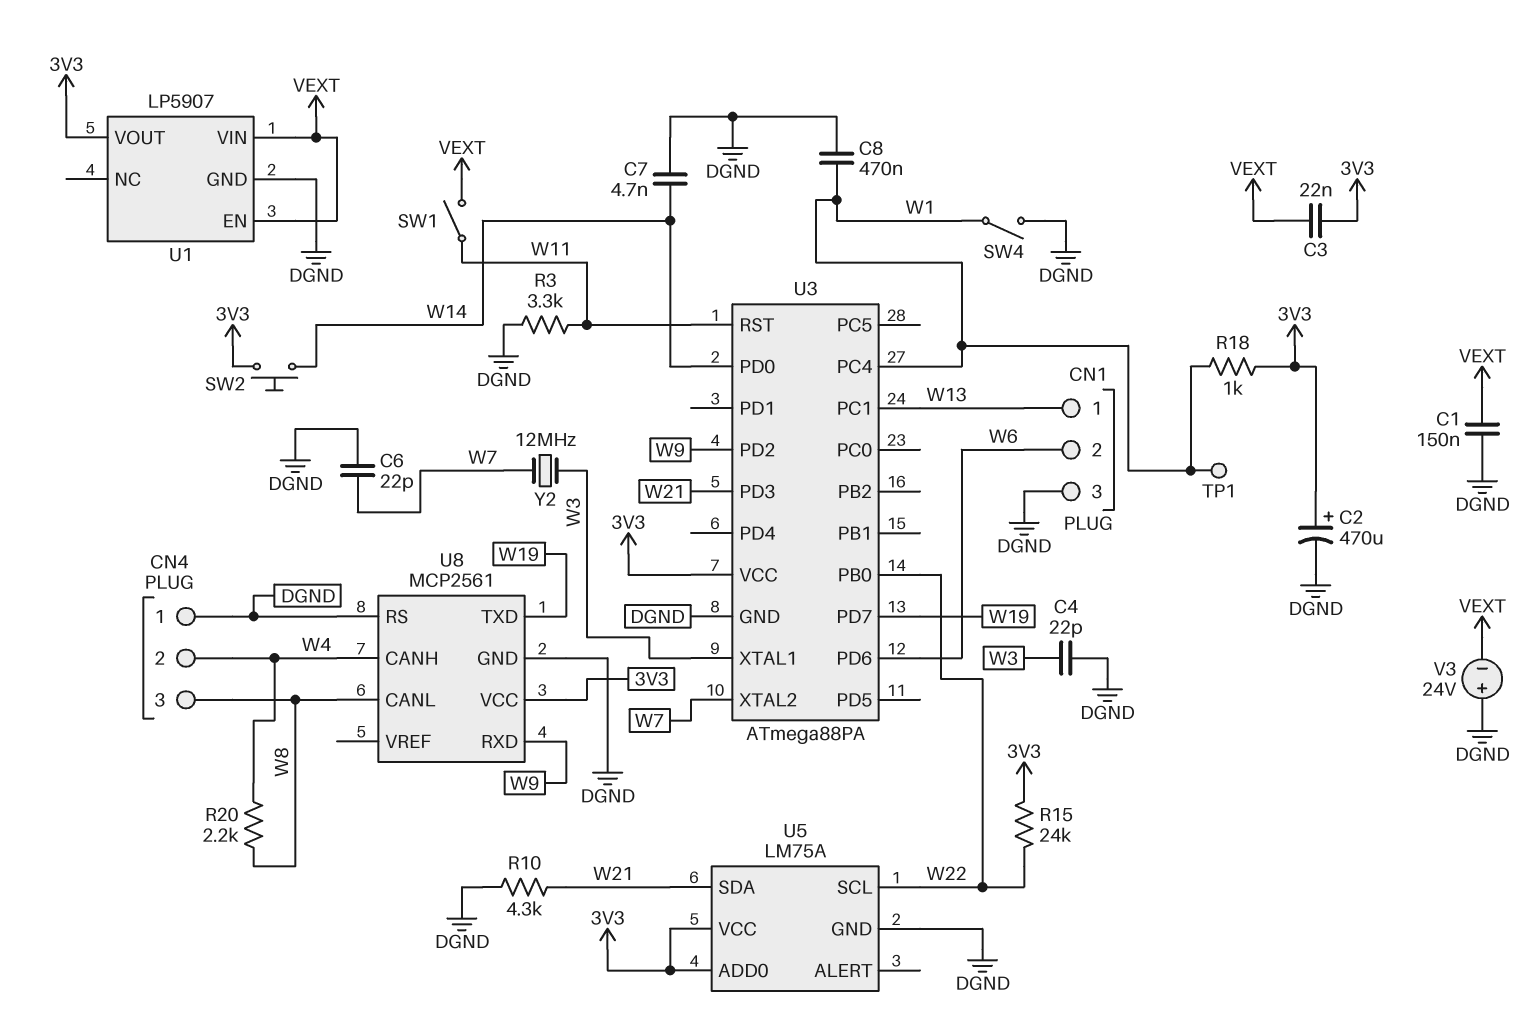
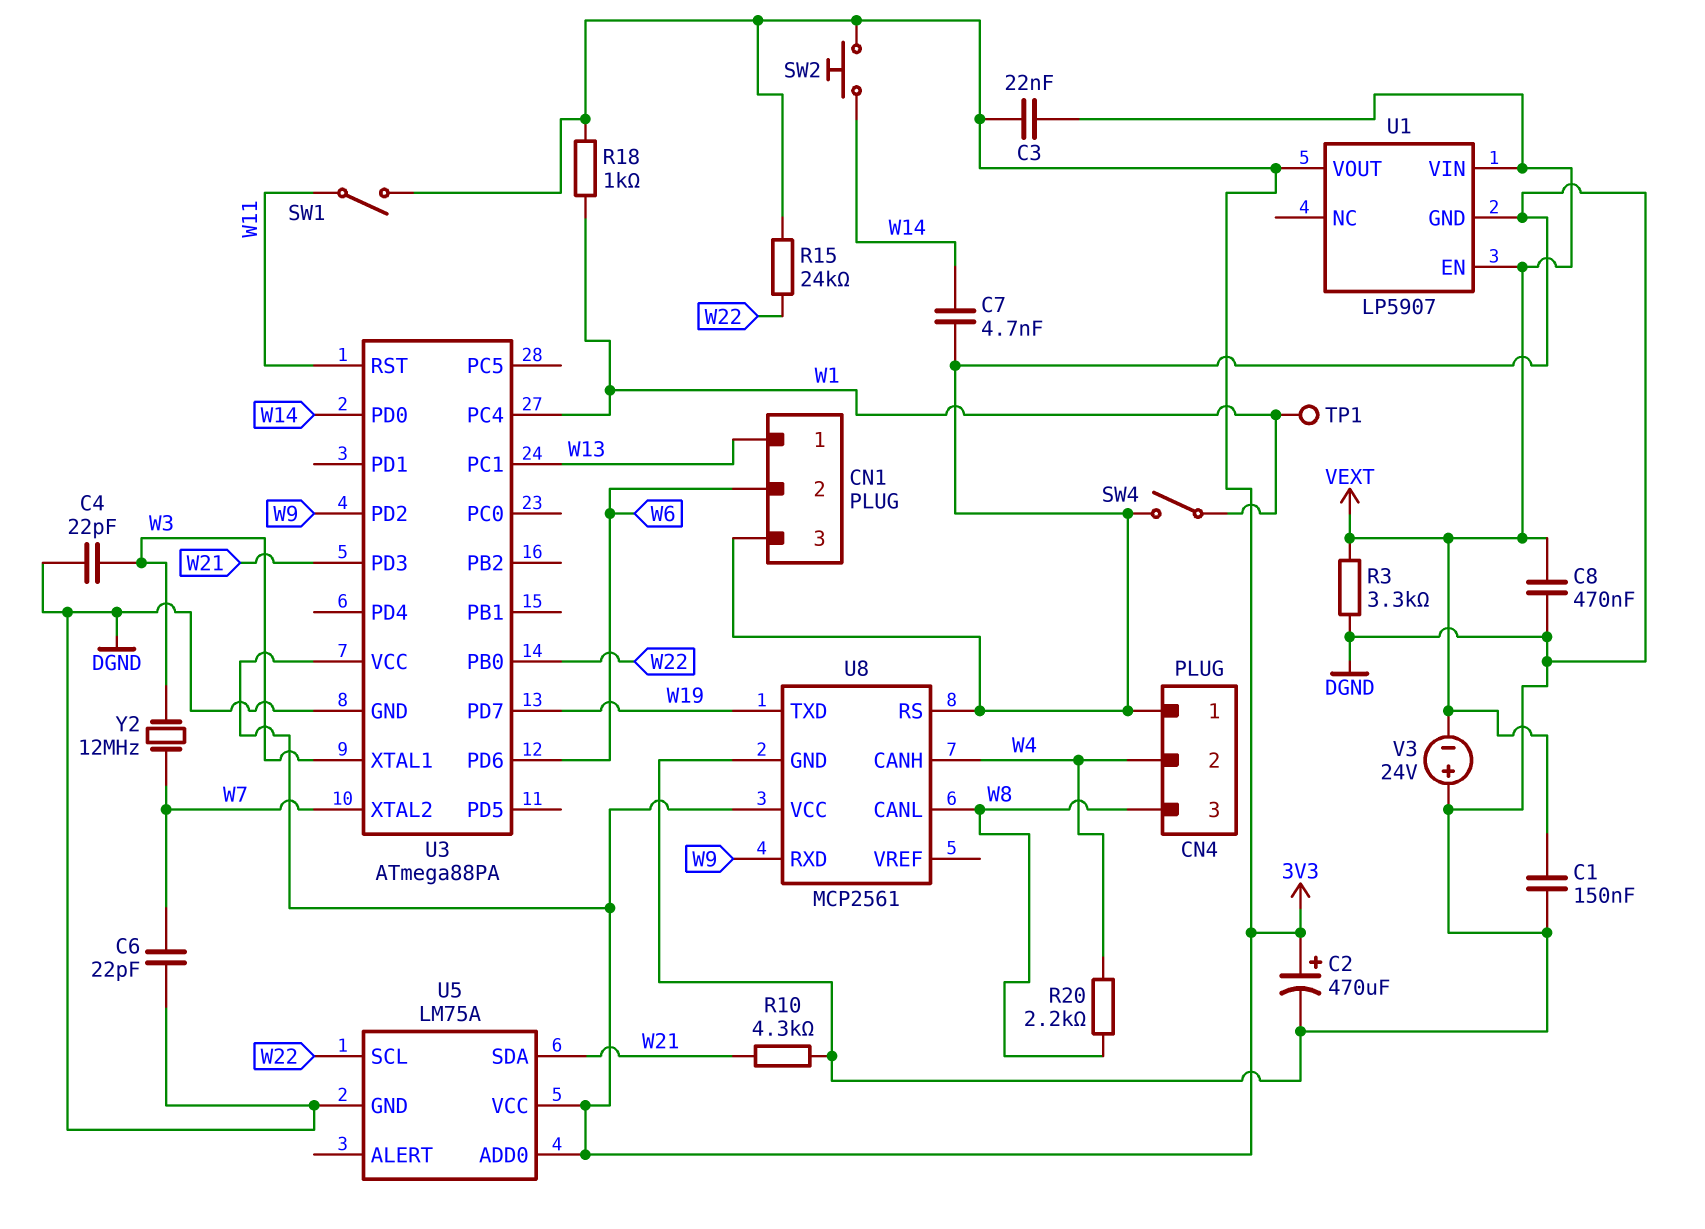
C8: 470nF (DGND, W1) -> 470nF (DGND, VEXT)
R3: 3.3k (DGND, W11) -> 3.3k (DGND, VEXT)
SW1: switch (VEXT, W11) -> switch (3V3, W11)

